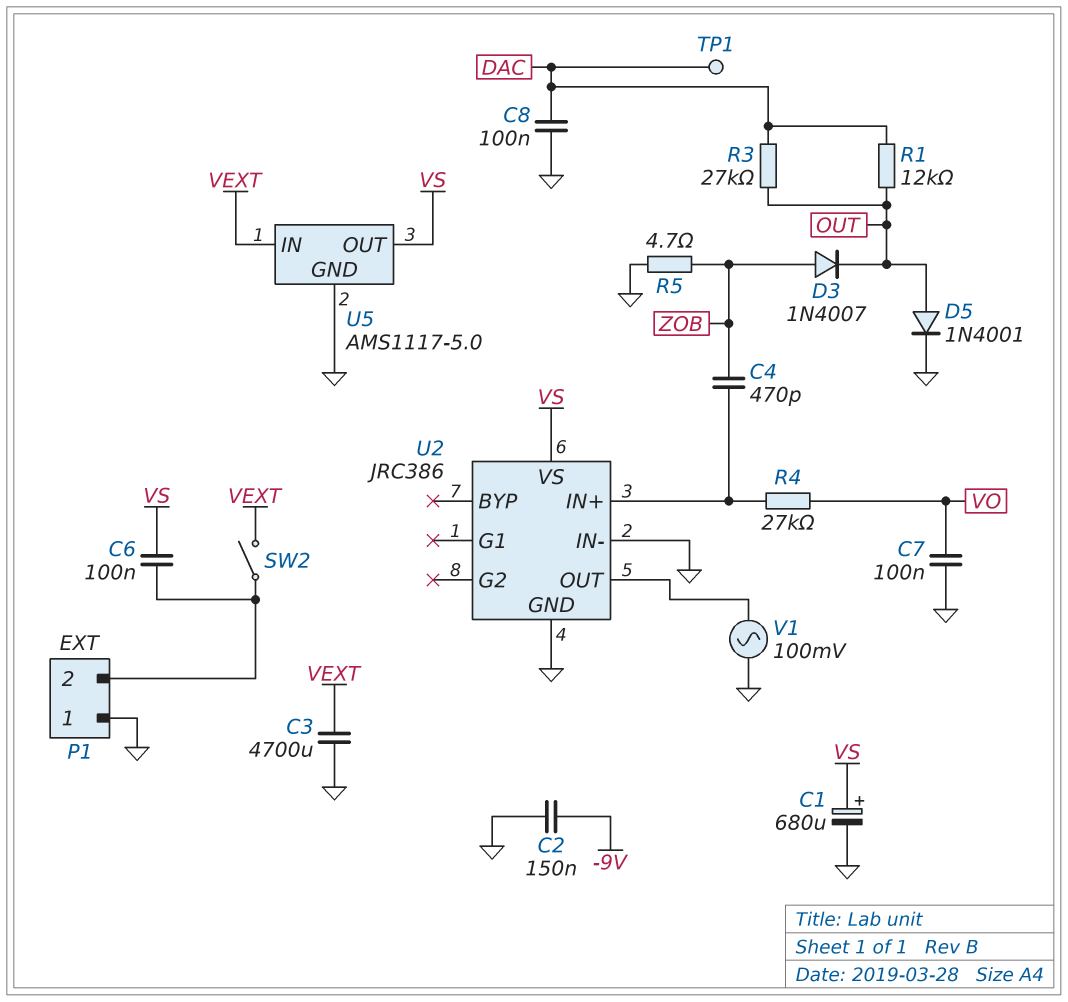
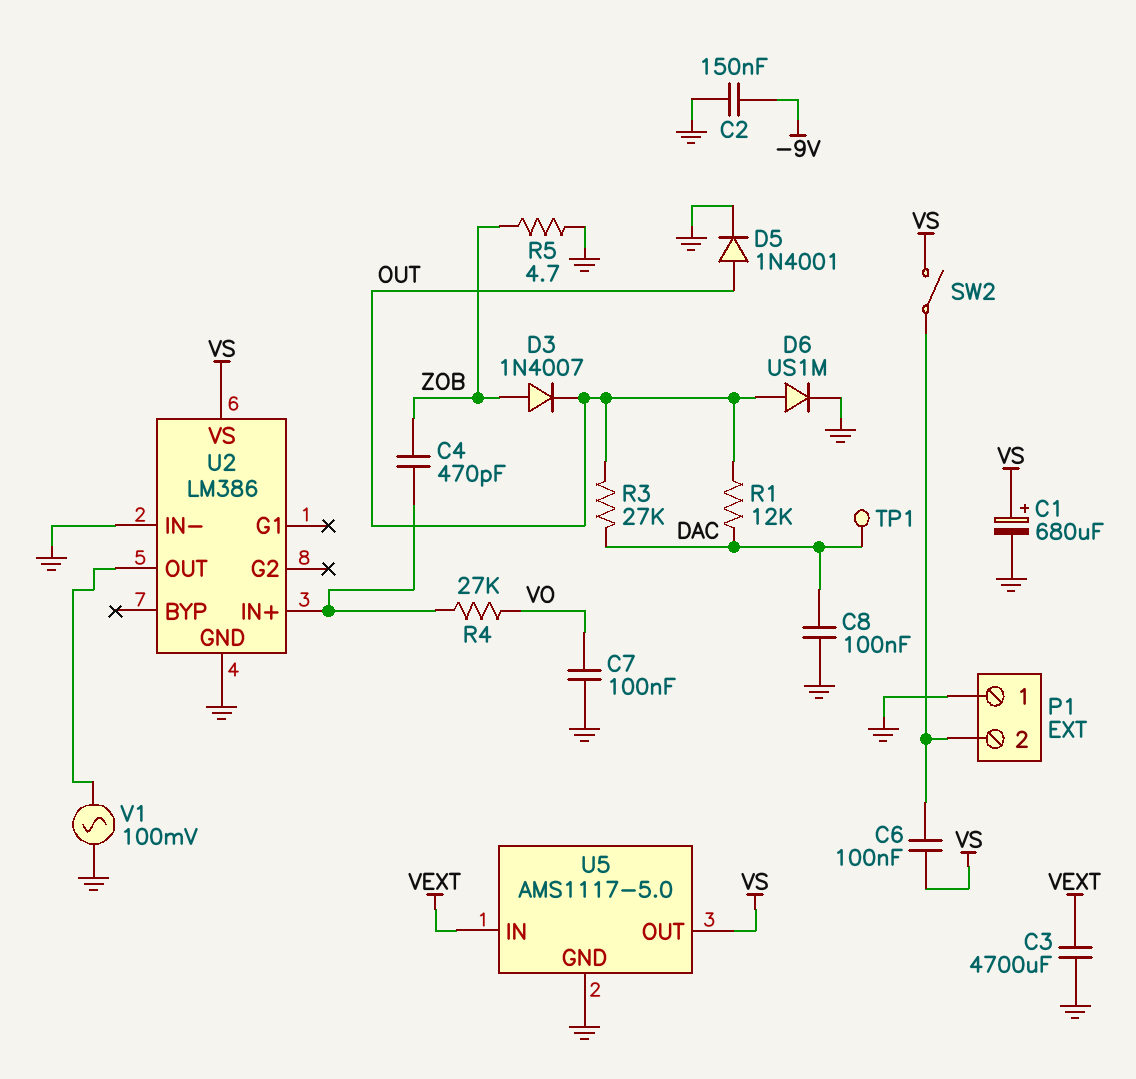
D6: none -> diode US1M (A OUT, K GND)
SW2: switch (P1/2, VEXT) -> switch (P1/2, VS)
U2: JRC386 -> LM386

